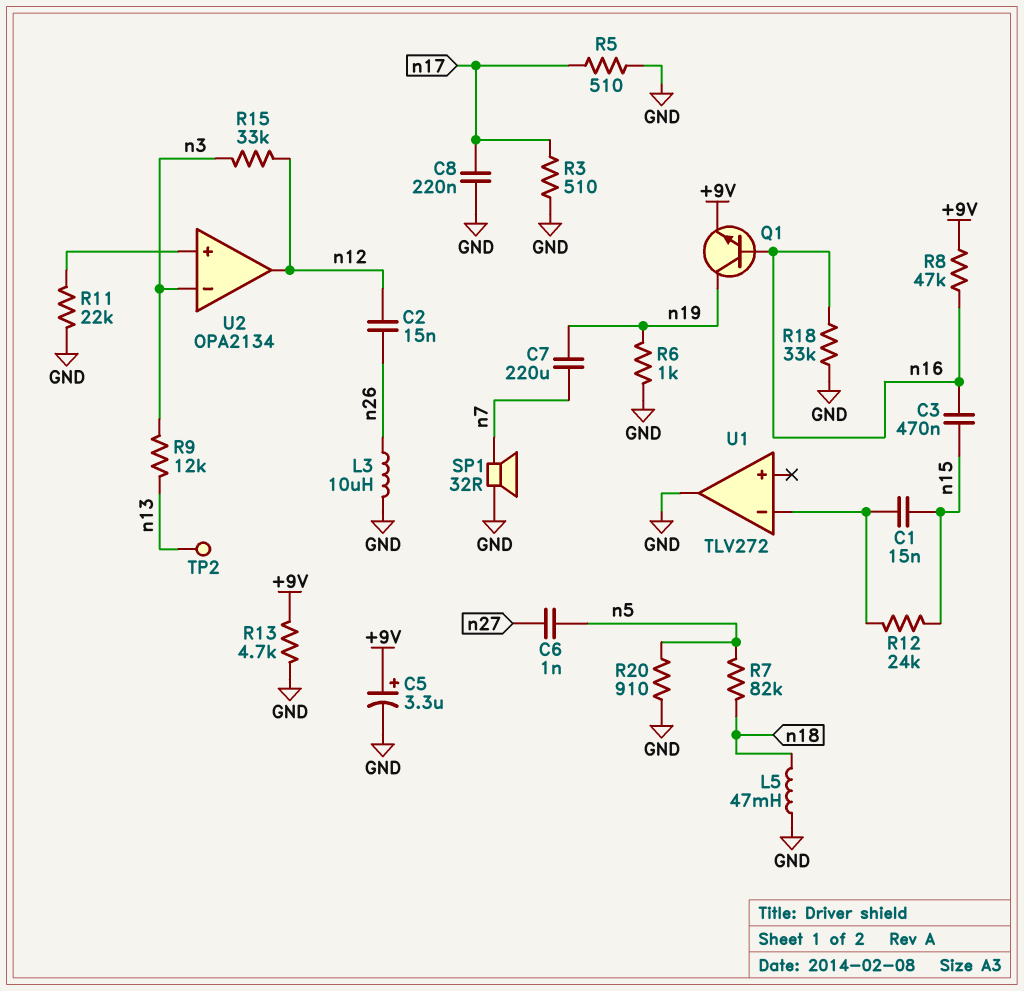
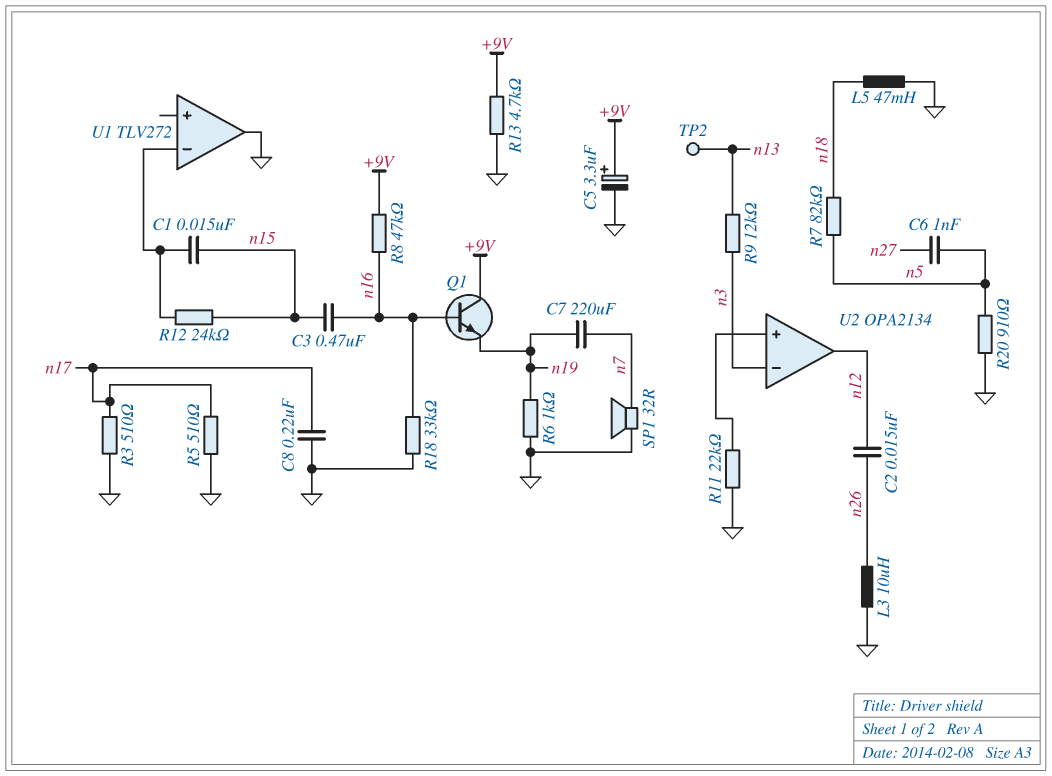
Q1: NPN (B n16, C n19, E +9V) -> NPN (B n16, C +9V, E n19)
R15: 33k (n3, n12) -> none

